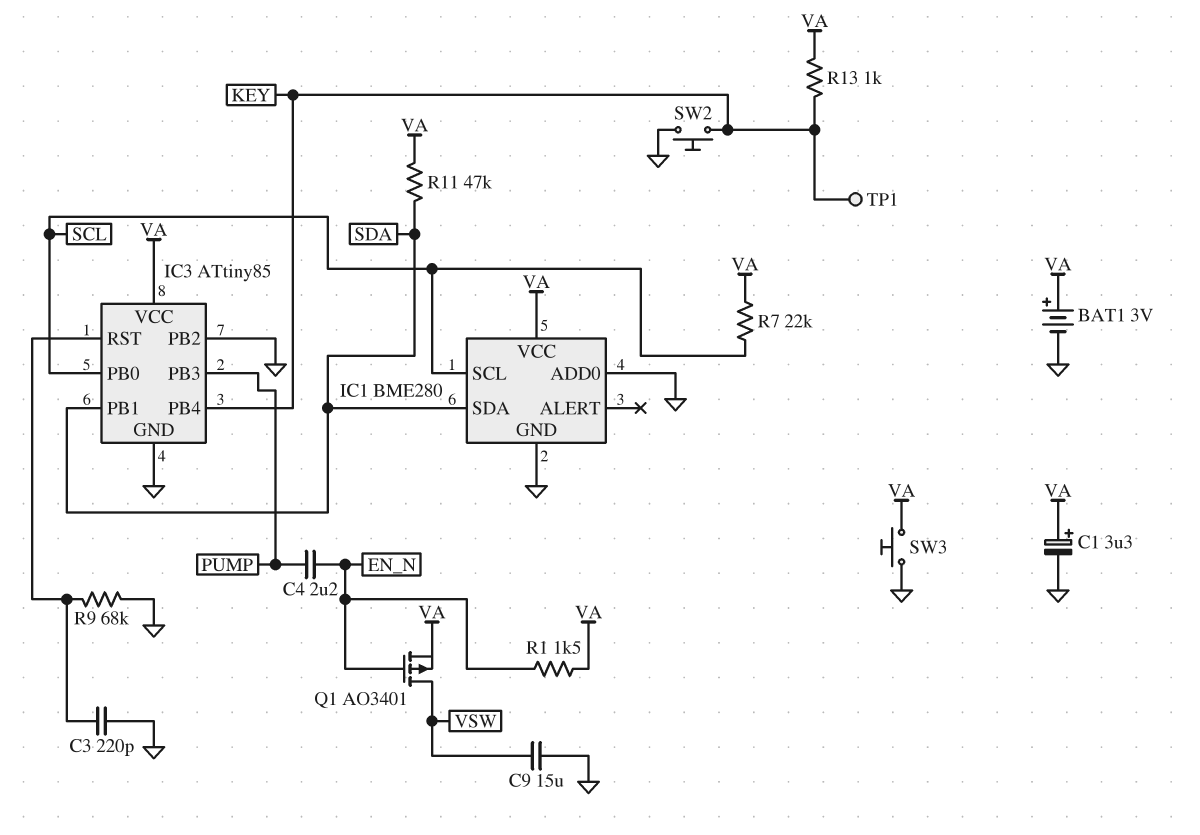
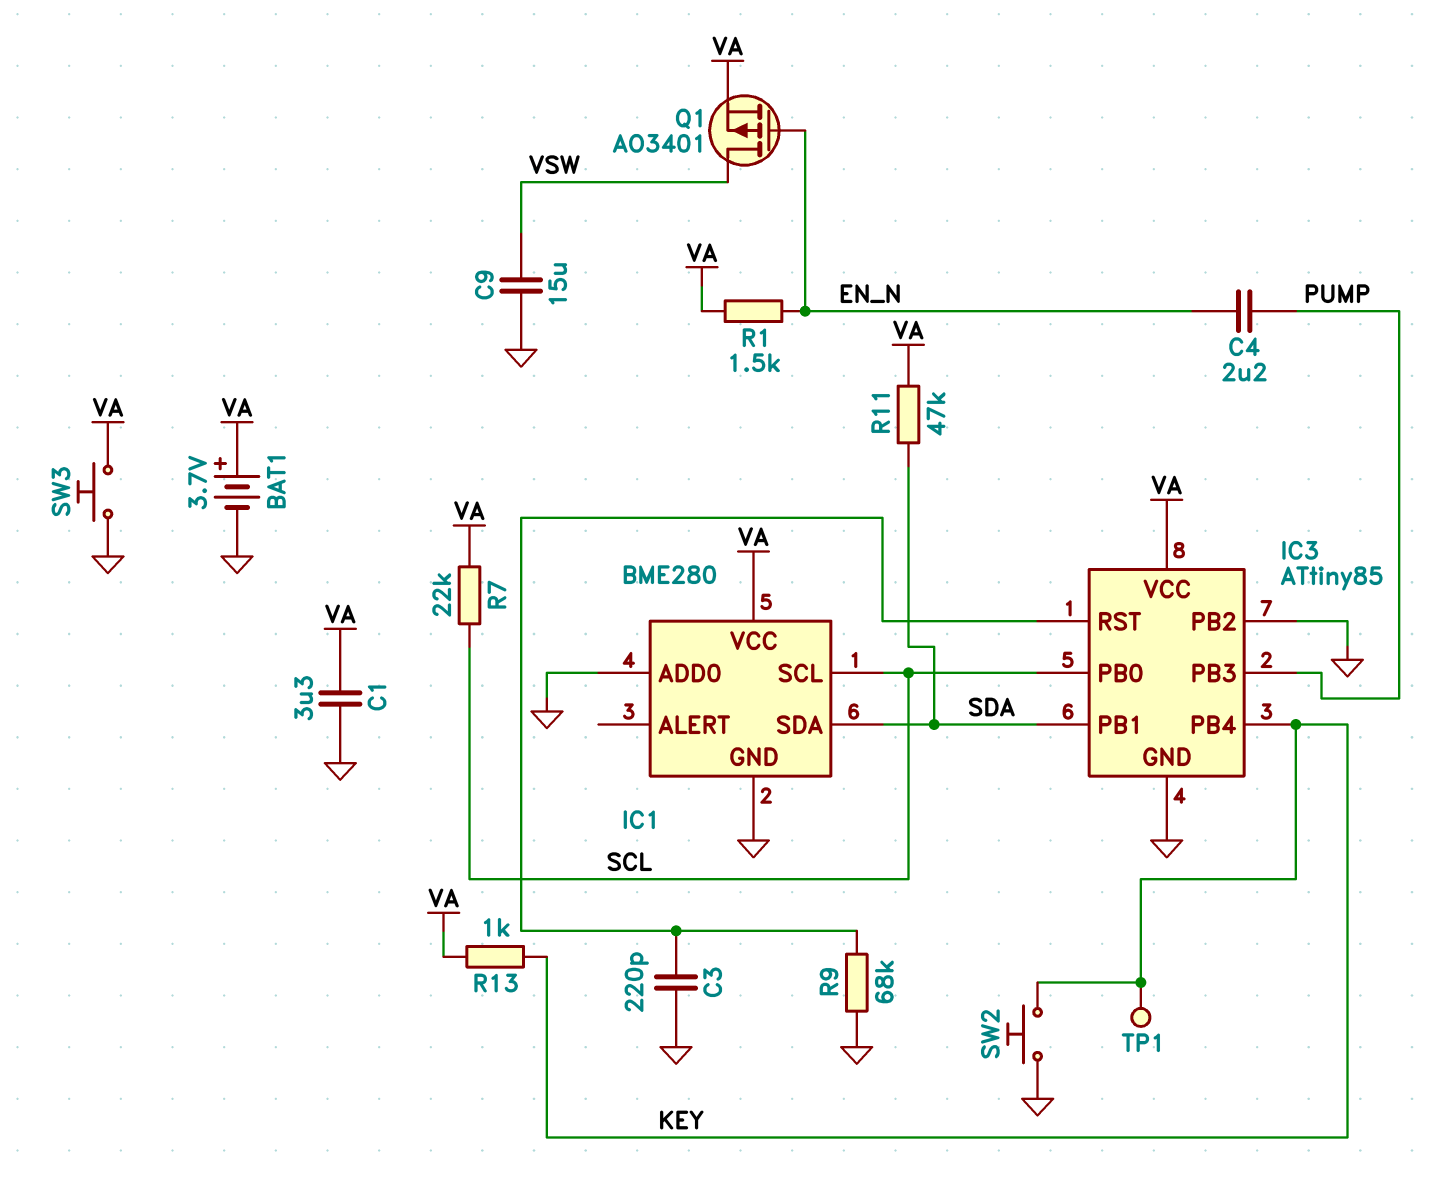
BAT1: 3V (plus VA, minus GND) -> 3.7V (plus VA, minus GND)
C1: 3.3uF (plus VA, minus GND) -> 3.3uF (GND, VA)

